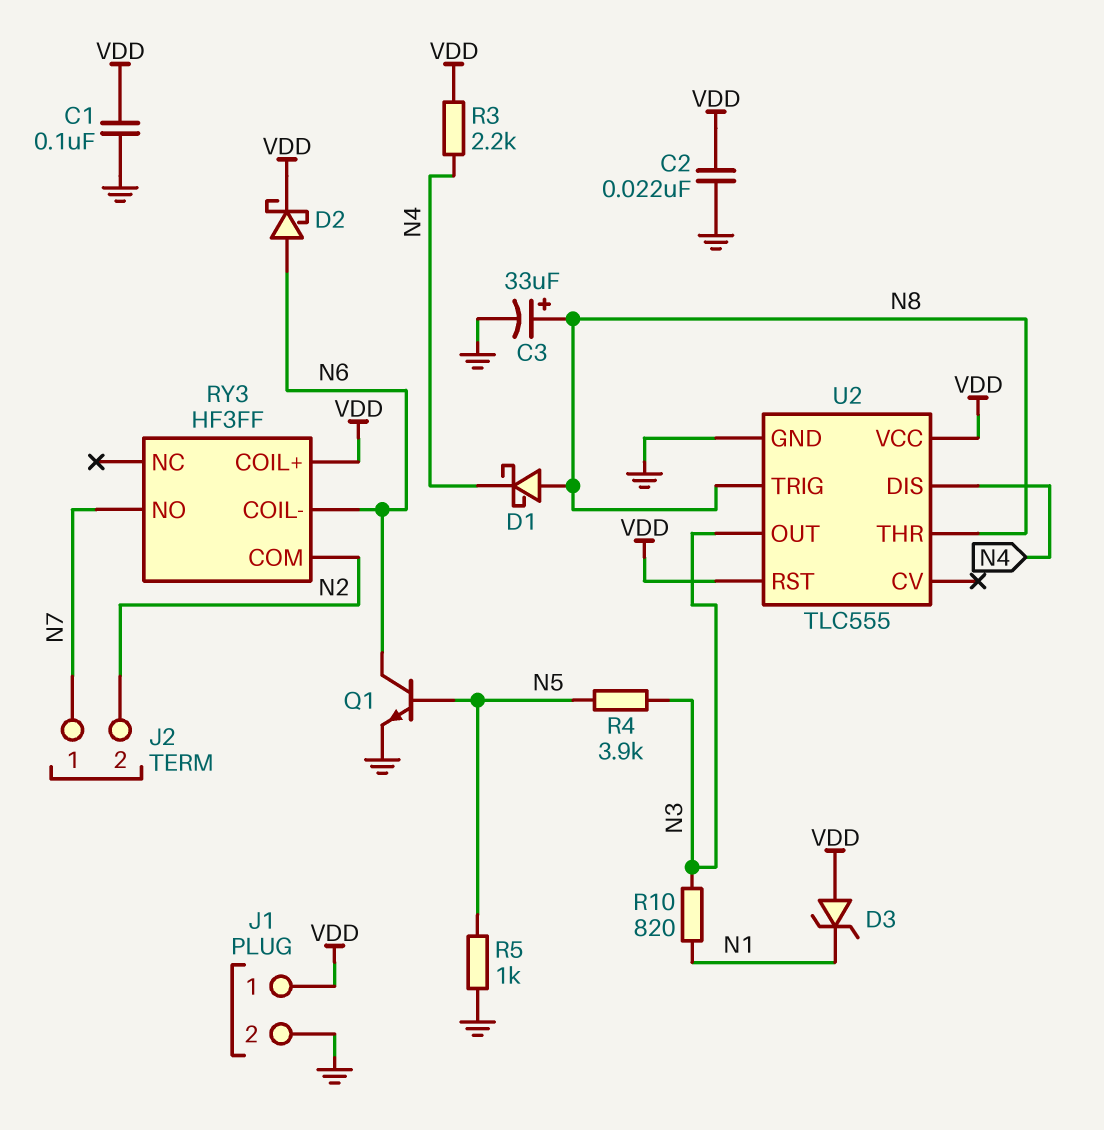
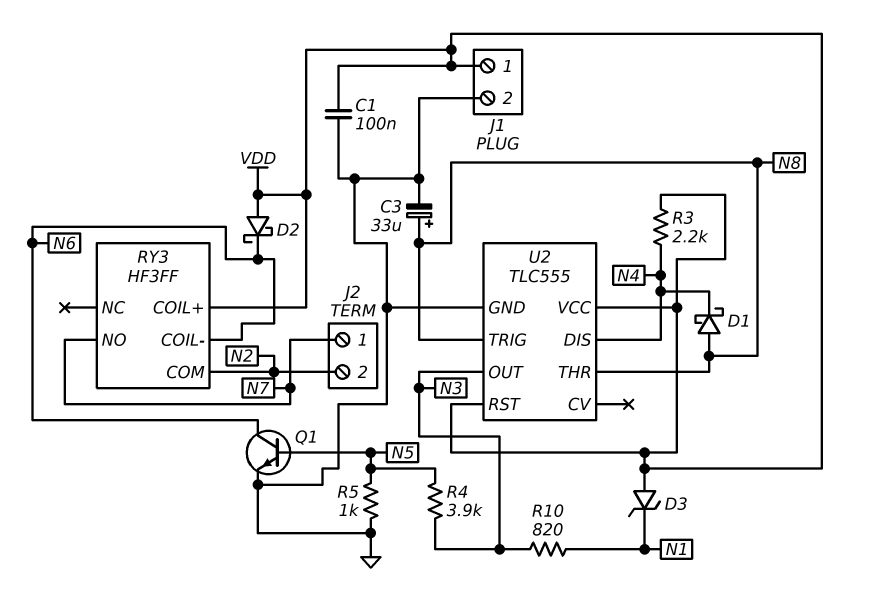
C2: 22nF (GND, VDD) -> none
D2: schottky (A N6, K VDD) -> schottky (A VDD, K N6)

